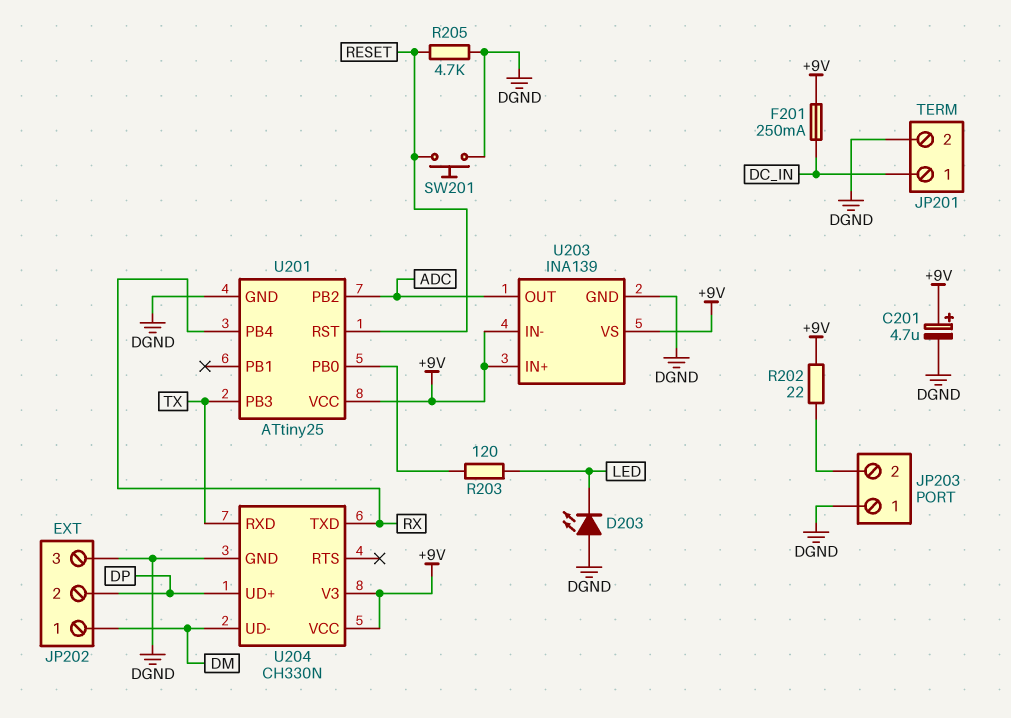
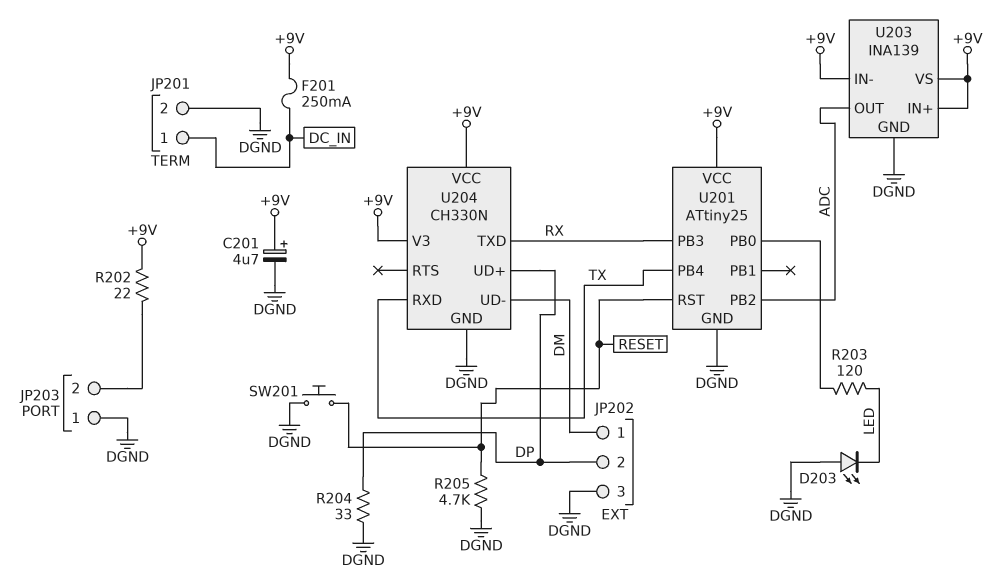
R204: none -> 33 (DGND, DP)
U201 pin PB3: TX -> RX
U201 pin PB4: RX -> TX

